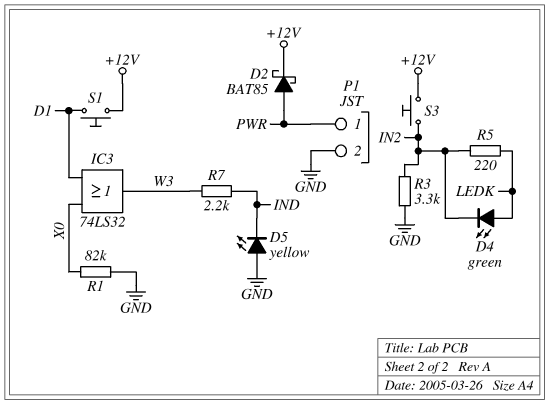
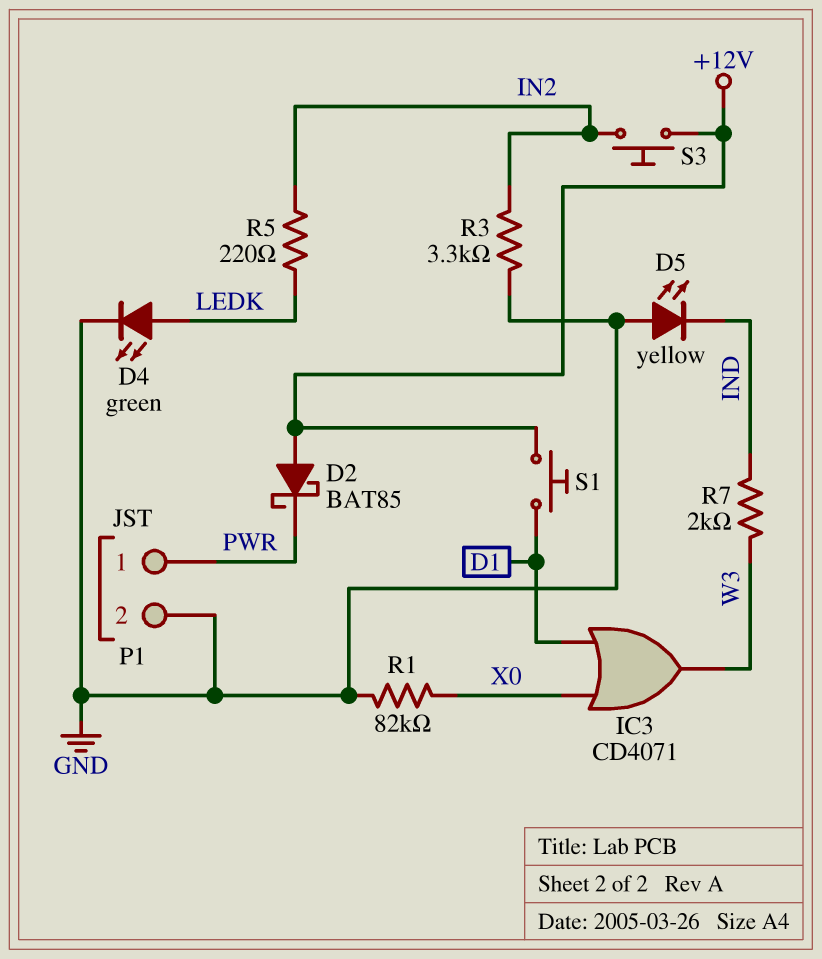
D2: schottky BAT85 (A PWR, K +12V) -> schottky BAT85 (A +12V, K PWR)
D4: LED green (A LEDK, K IN2) -> LED green (A LEDK, K GND)
IC3: OR 74LS32 (in D1, in X0, out W3) -> OR CD4071 (in D1, in X0, out W3)
R7: 2.2k (IND, W3) -> 2k (IND, W3)

